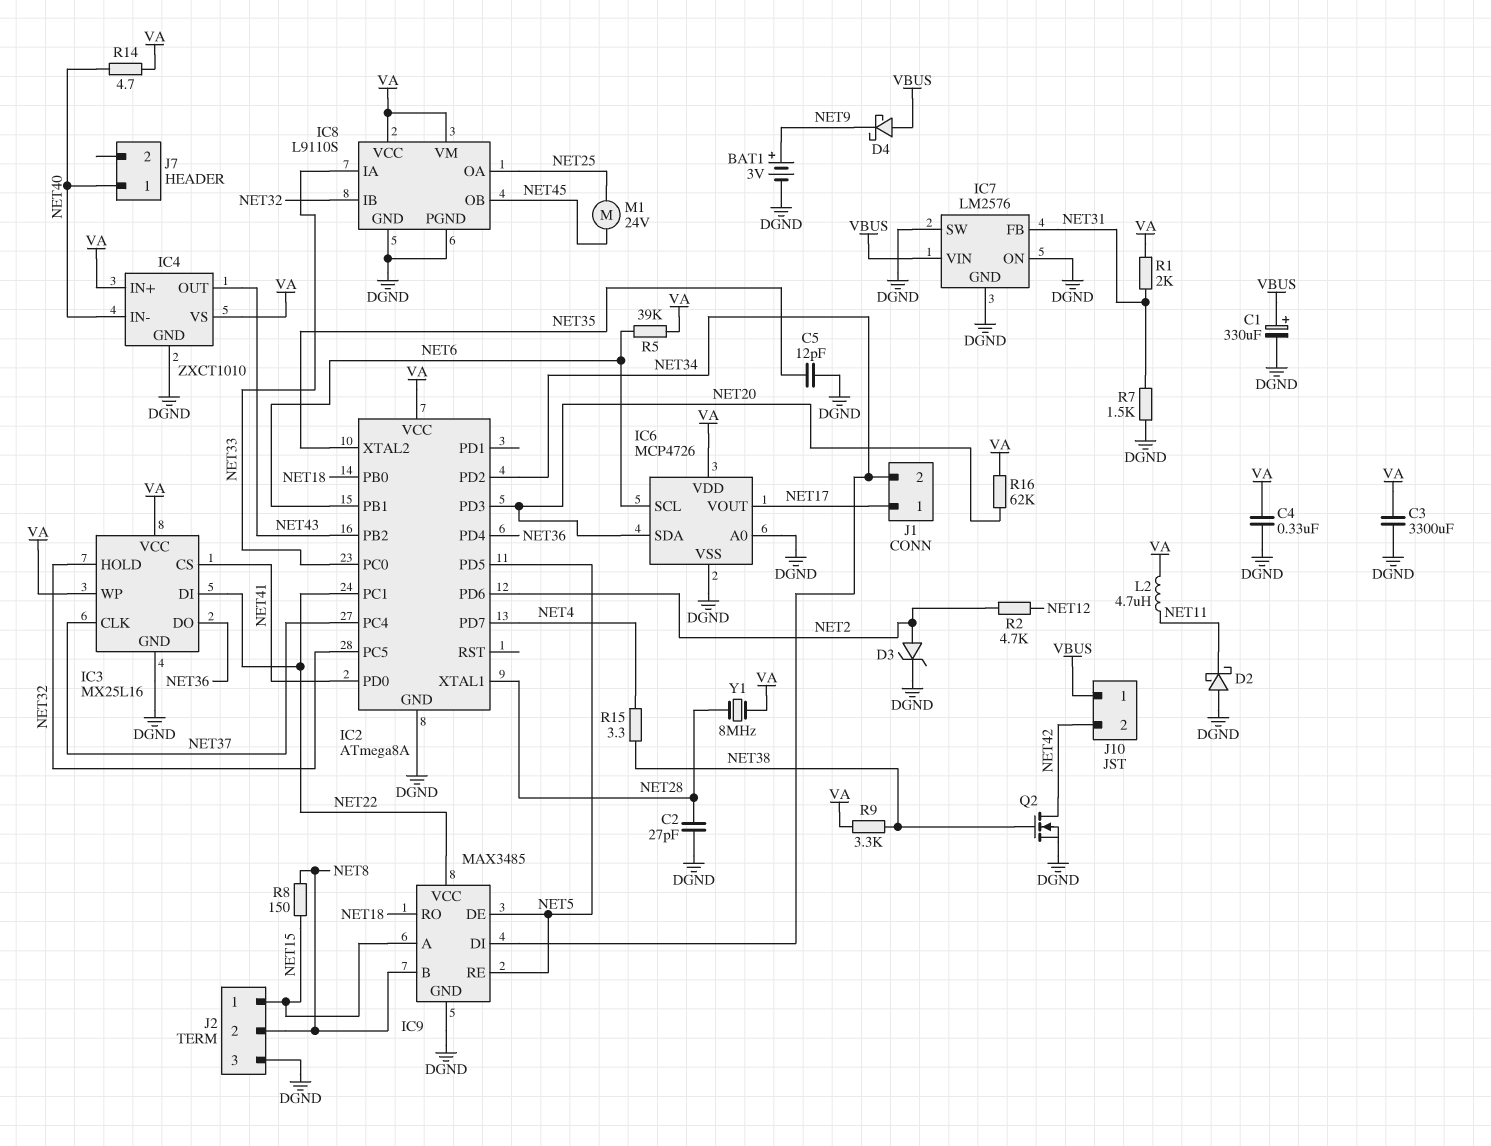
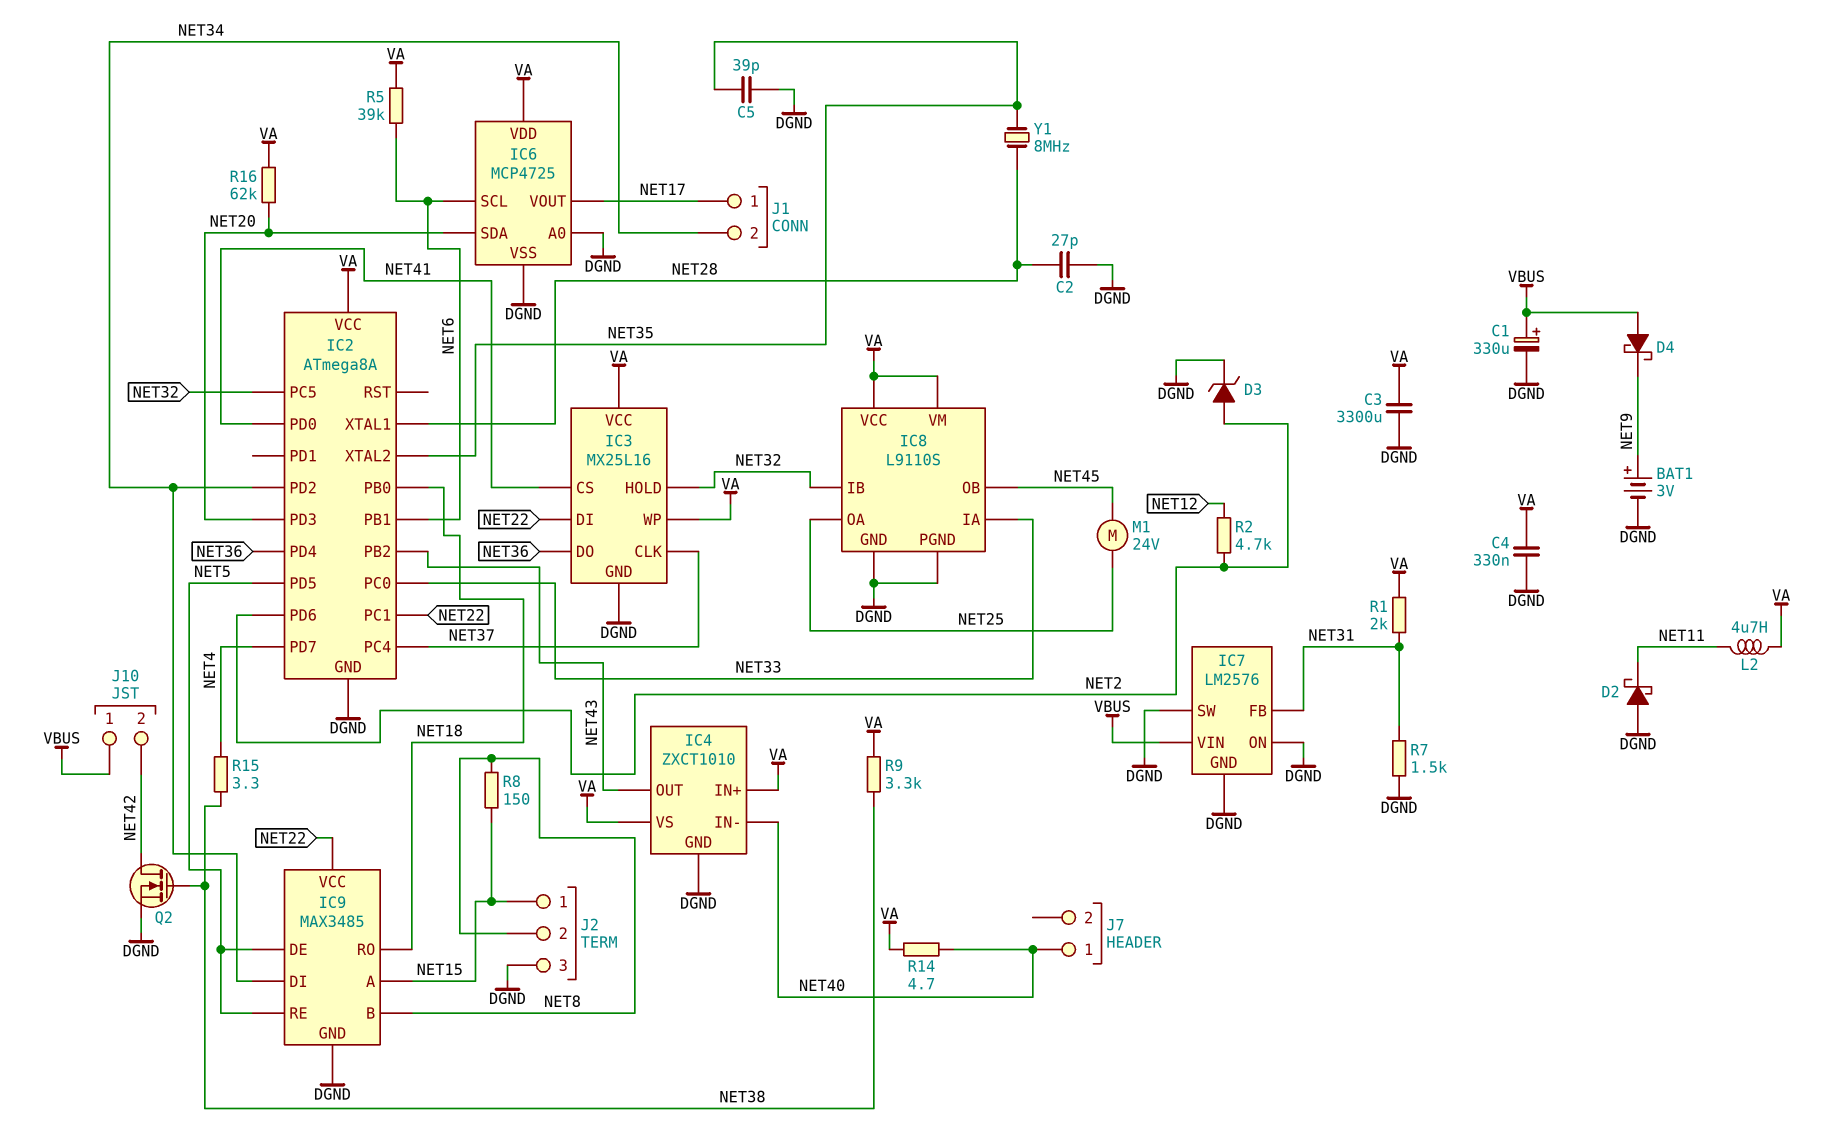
C5: 12pF (DGND, NET35) -> 39pF (DGND, NET35)
IC6: MCP4726 -> MCP4725
Y1: 8MHz (NET28, VA) -> 8MHz (NET28, NET35)

